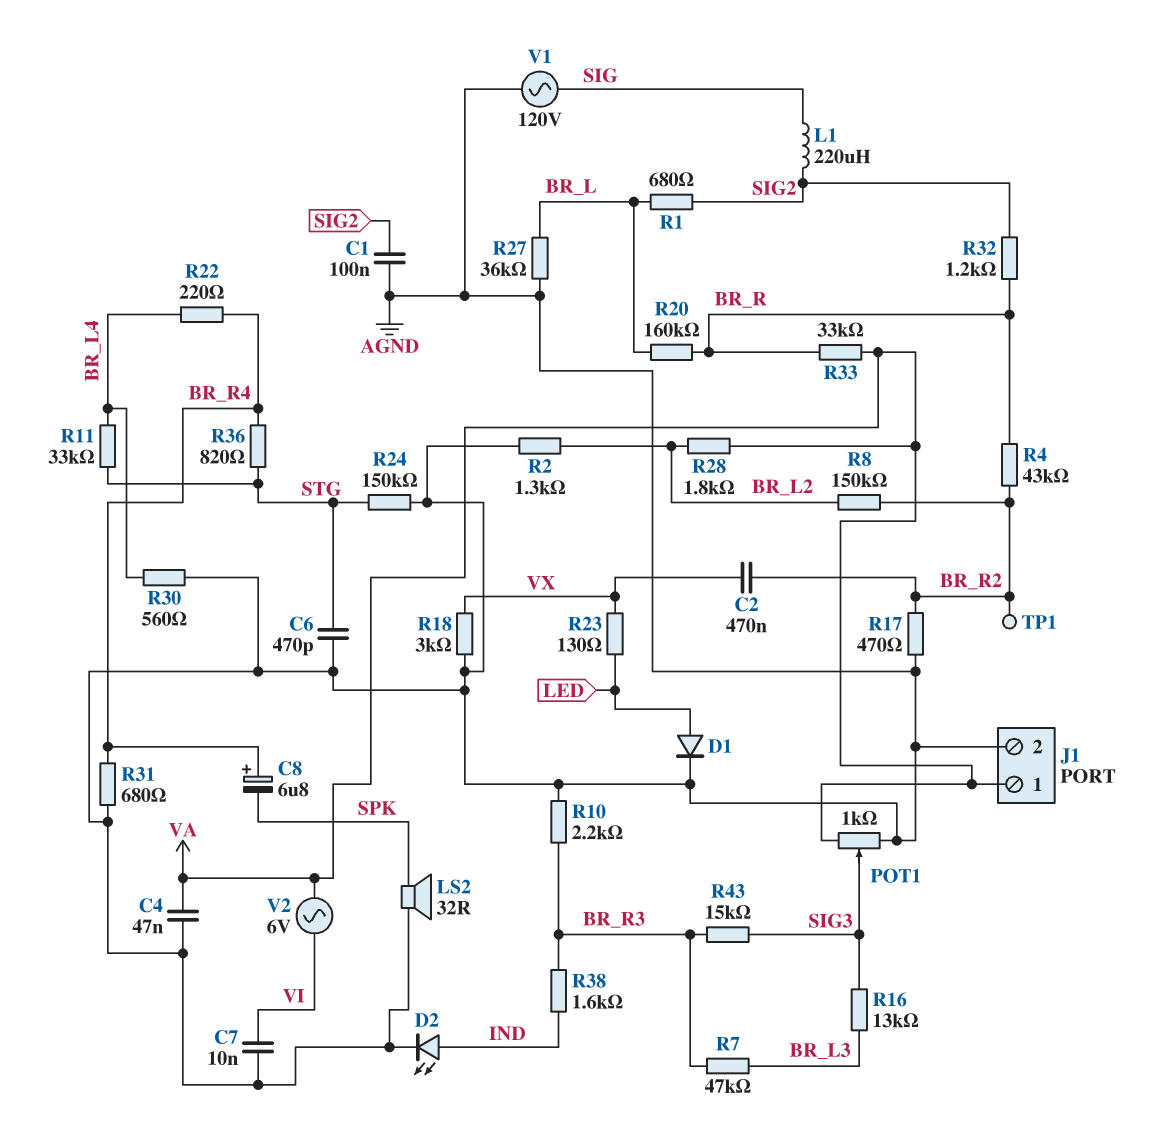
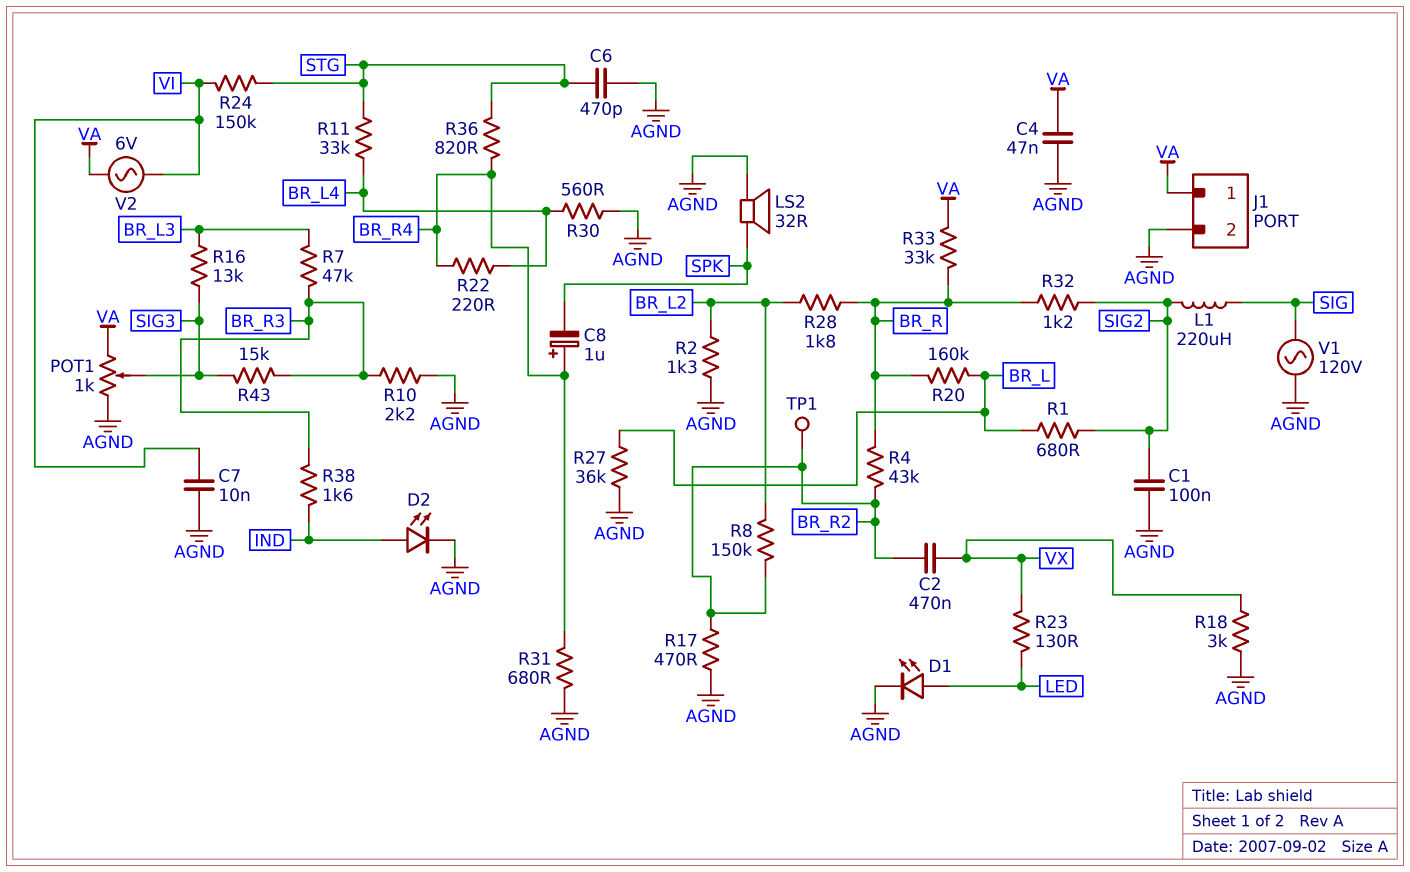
C8: 6.8uF (plus BR_R4, minus SPK) -> 1uF (plus BR_R4, minus SPK)
D1: diode (A LED, K AGND) -> LED (A LED, K AGND)
R24: 150k (AGND, STG) -> 150k (STG, VI)
R28: 1.8k (BR_L2, VA) -> 1.8k (BR_L2, BR_R)

